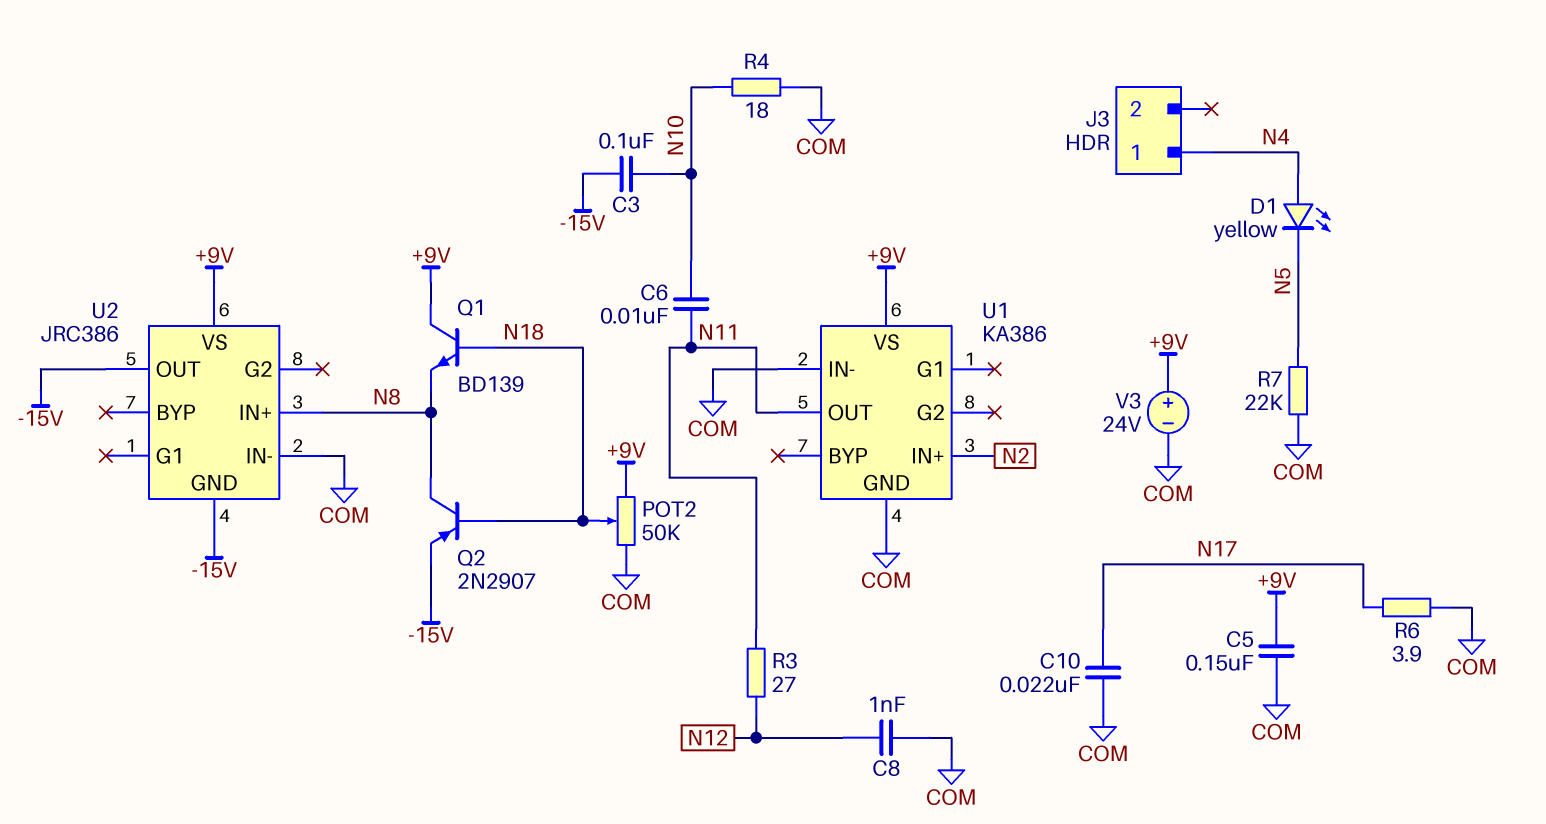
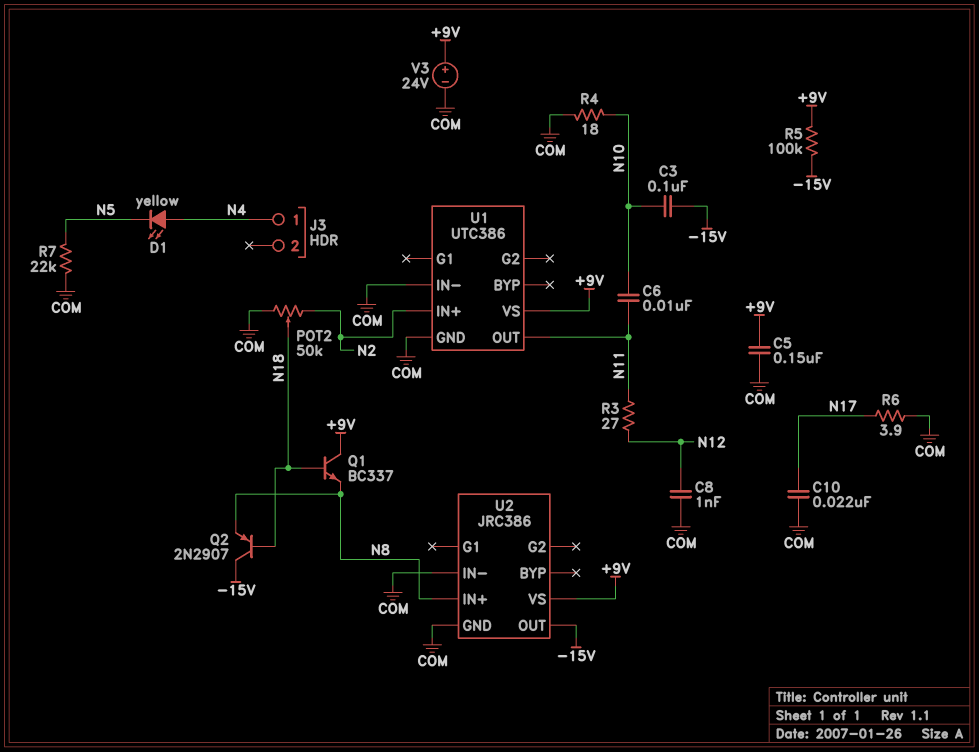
POT2: 50k (+9V, COM, wiper N18) -> 50k (COM, N2, wiper N18)
Q1: NPN BD139 (B N18, C +9V, E N8) -> NPN BC337 (B N18, C +9V, E N8)
Q2: PNP 2N2907 (B N18, C N8, E -15V) -> PNP 2N2907 (B N18, C -15V, E N8)
R5: none -> 100k (+9V, -15V)
U1: KA386 -> UTC386
U2 pin GND: -15V -> COM

